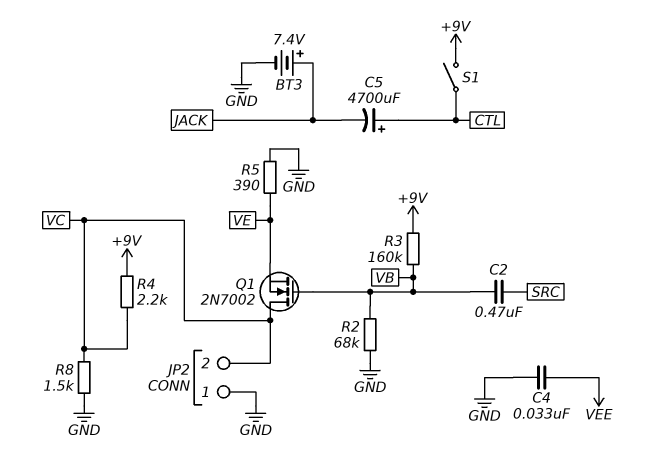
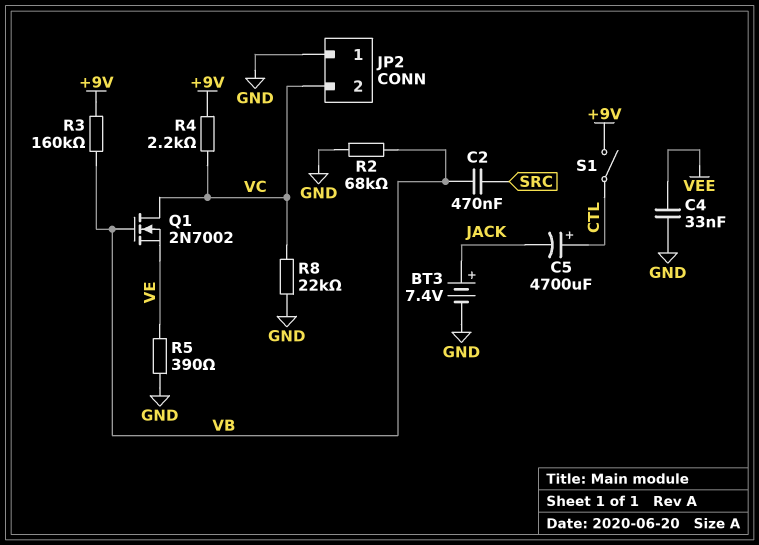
R8: 1.5k (GND, VC) -> 22k (GND, VC)

